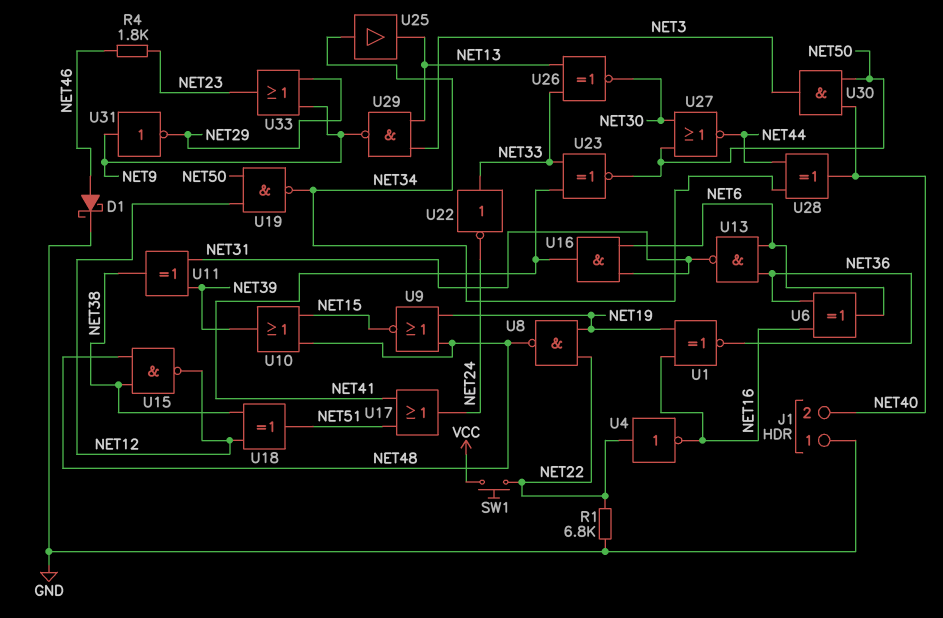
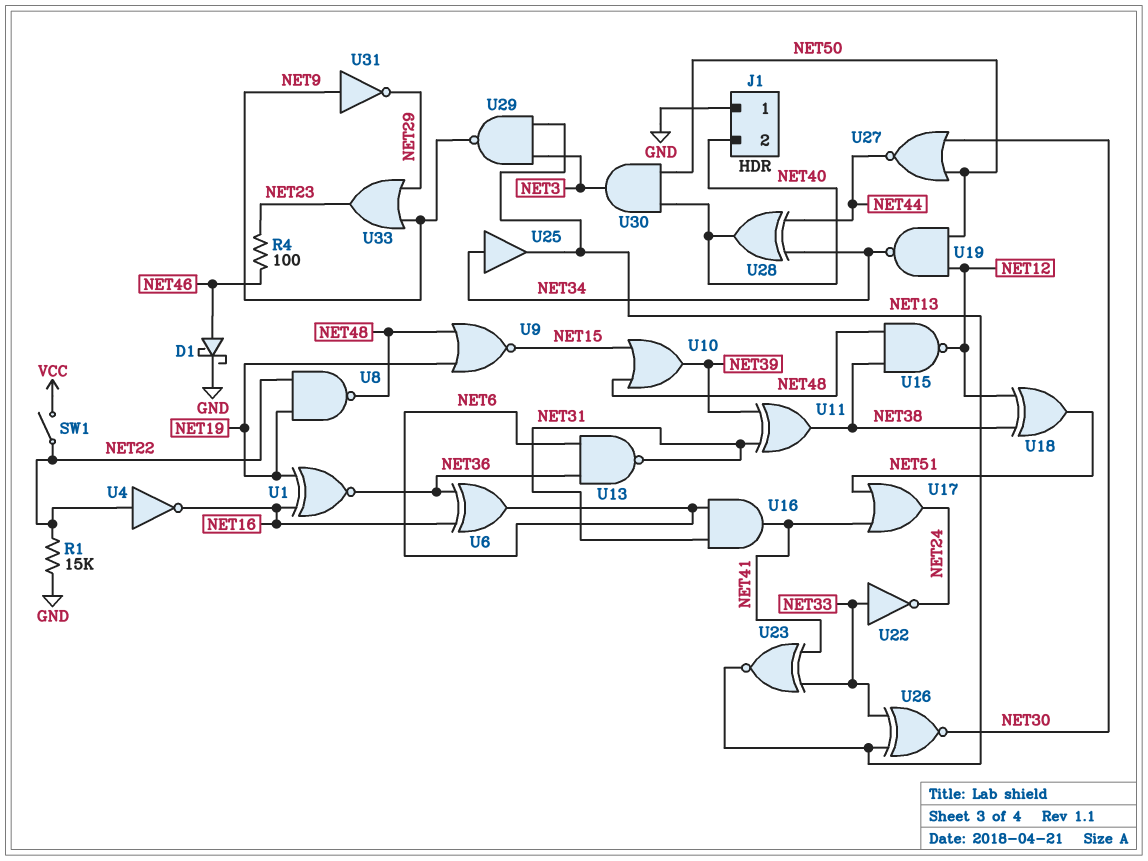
R1: 6.8k (GND, NET22) -> 15k (GND, NET22)
R4: 1.8k (NET23, NET46) -> 100 (NET23, NET46)
SW1: button (NET22, VCC) -> switch (NET22, VCC)
U23: XNOR (in NET33, in NET41, out NET50) -> XNOR (in NET33, in NET41, out NET13)

